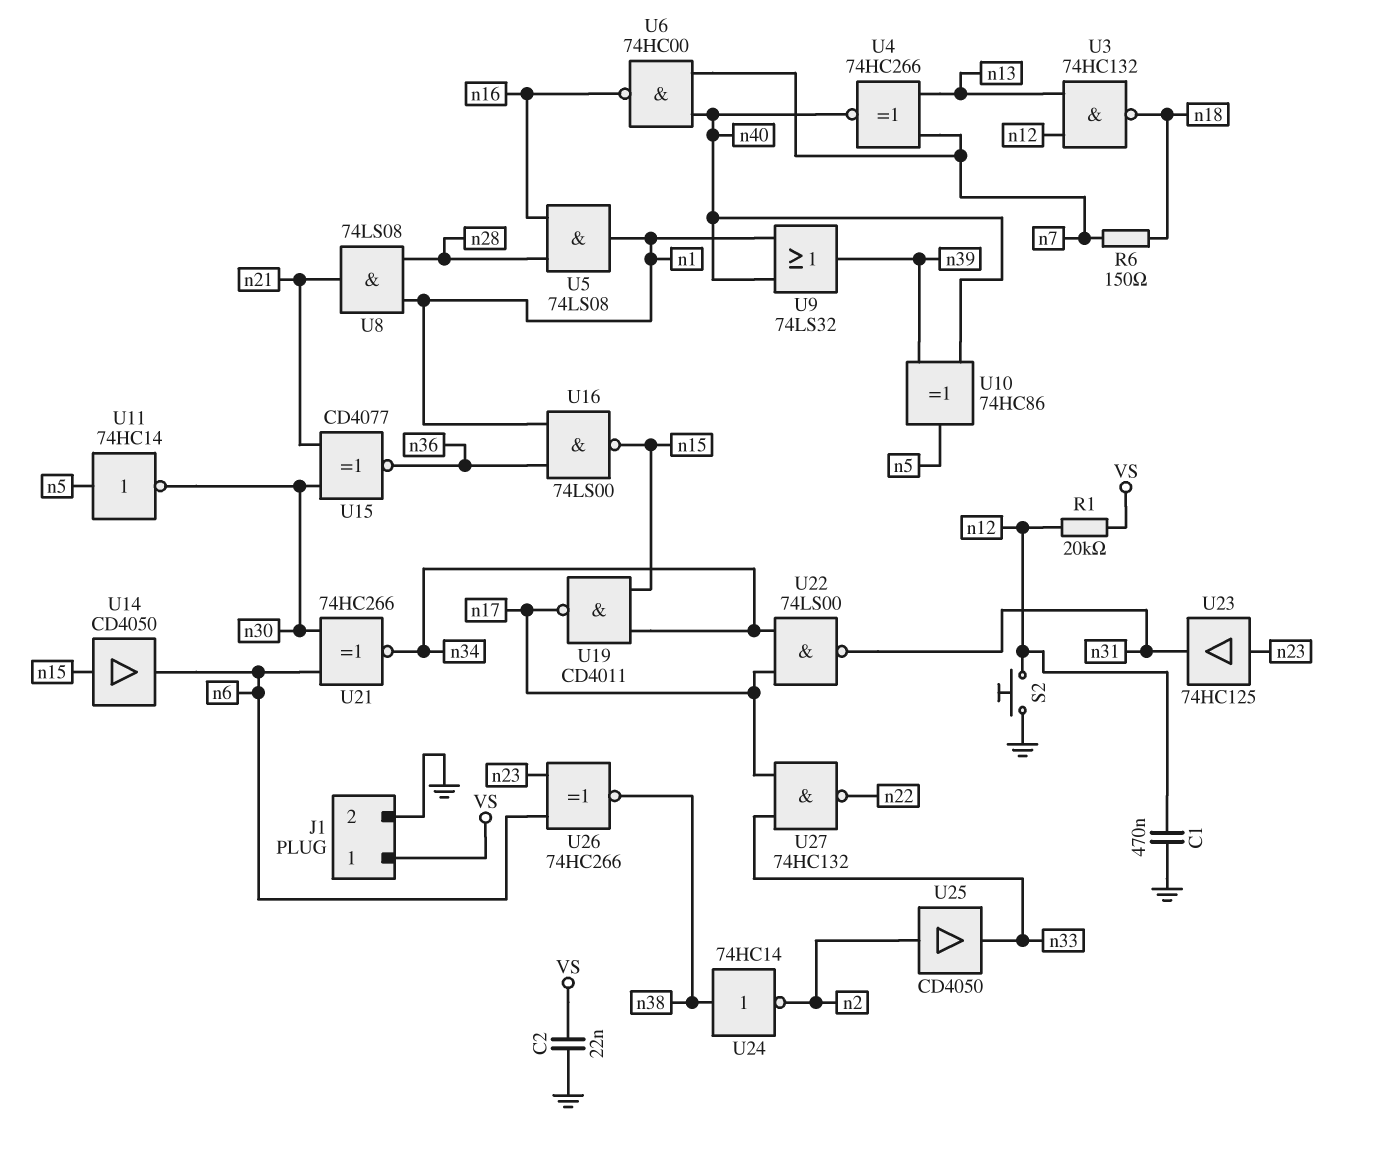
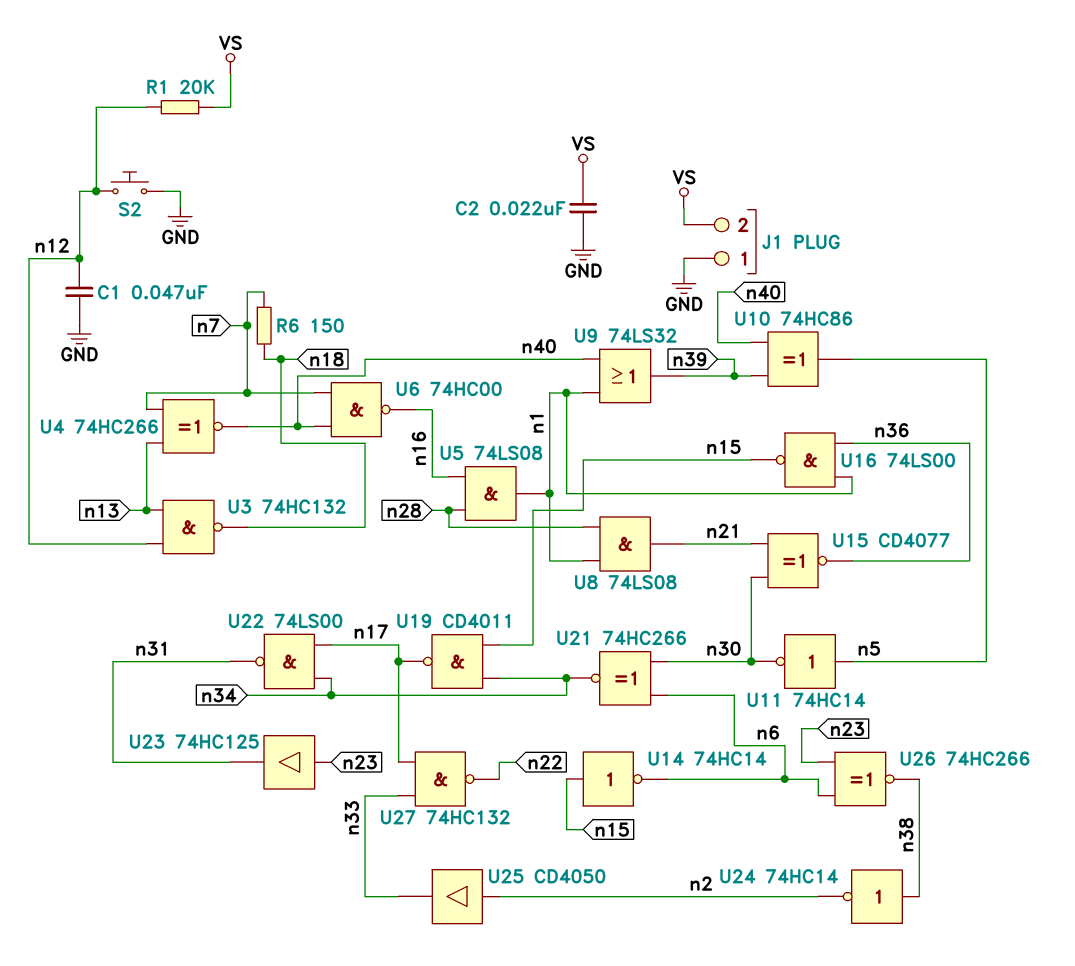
C1: 470nF (GND, n12) -> 47nF (GND, n12)
J1 pin 1: VS -> GND
J1 pin 2: GND -> VS
U14: buffer CD4050 (in n15, out n6) -> NOT 74HC14 (in n15, out n6)

